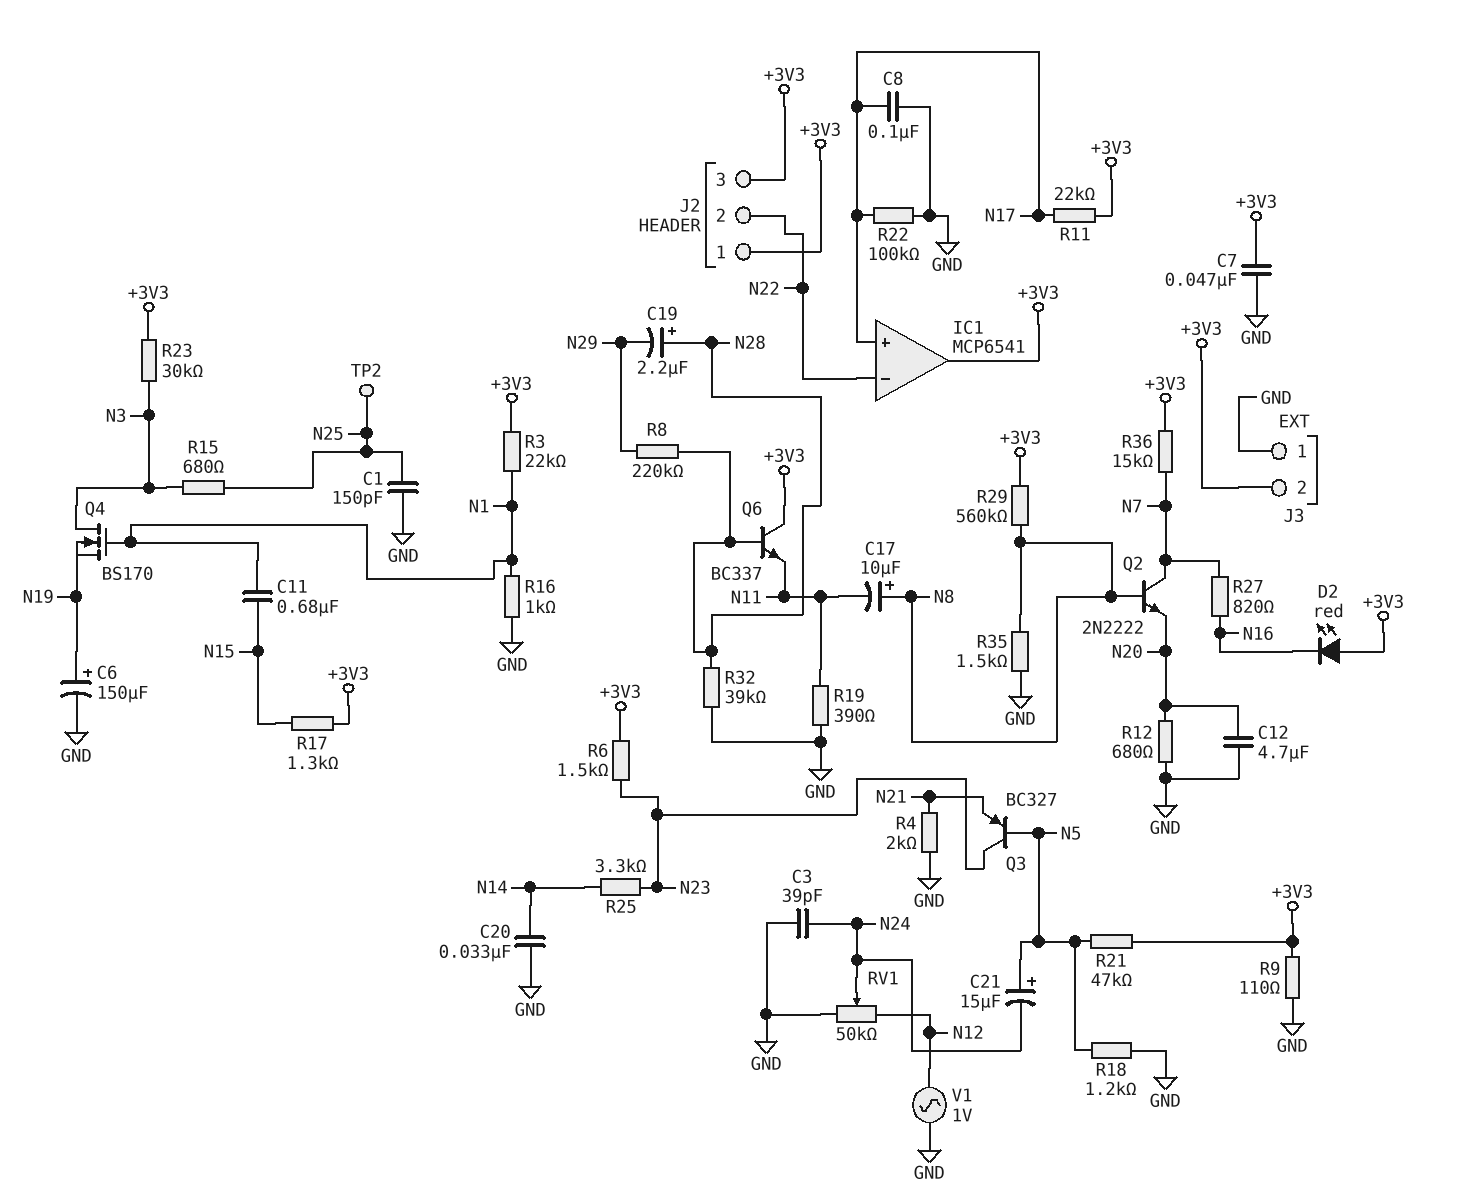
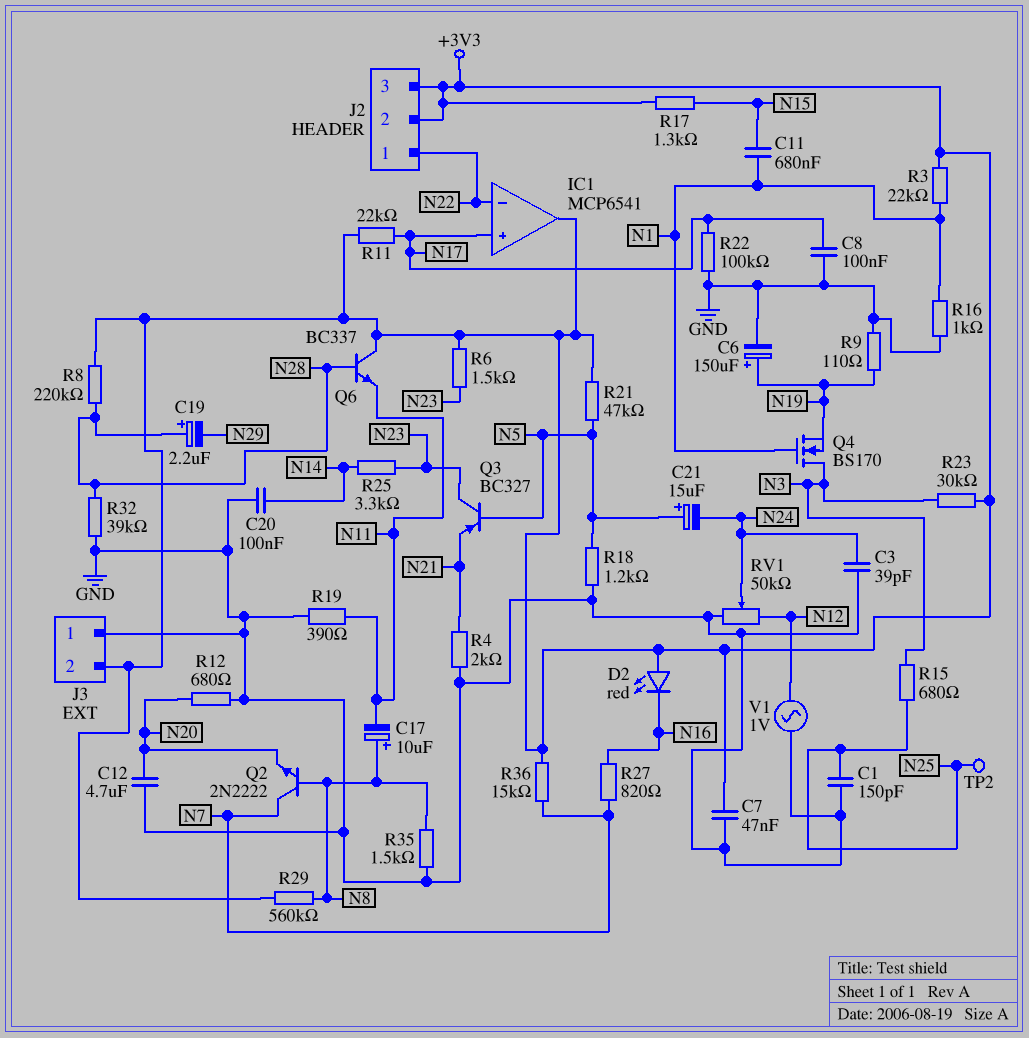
C20: 33nF (GND, N14) -> 100nF (GND, N14)
J2 pin 1: +3V3 -> N22
J2 pin 2: N22 -> +3V3
R8: 220k (N28, N29) -> 220k (+3V3, N28)
R9: 110 (+3V3, GND) -> 110 (GND, N19)

